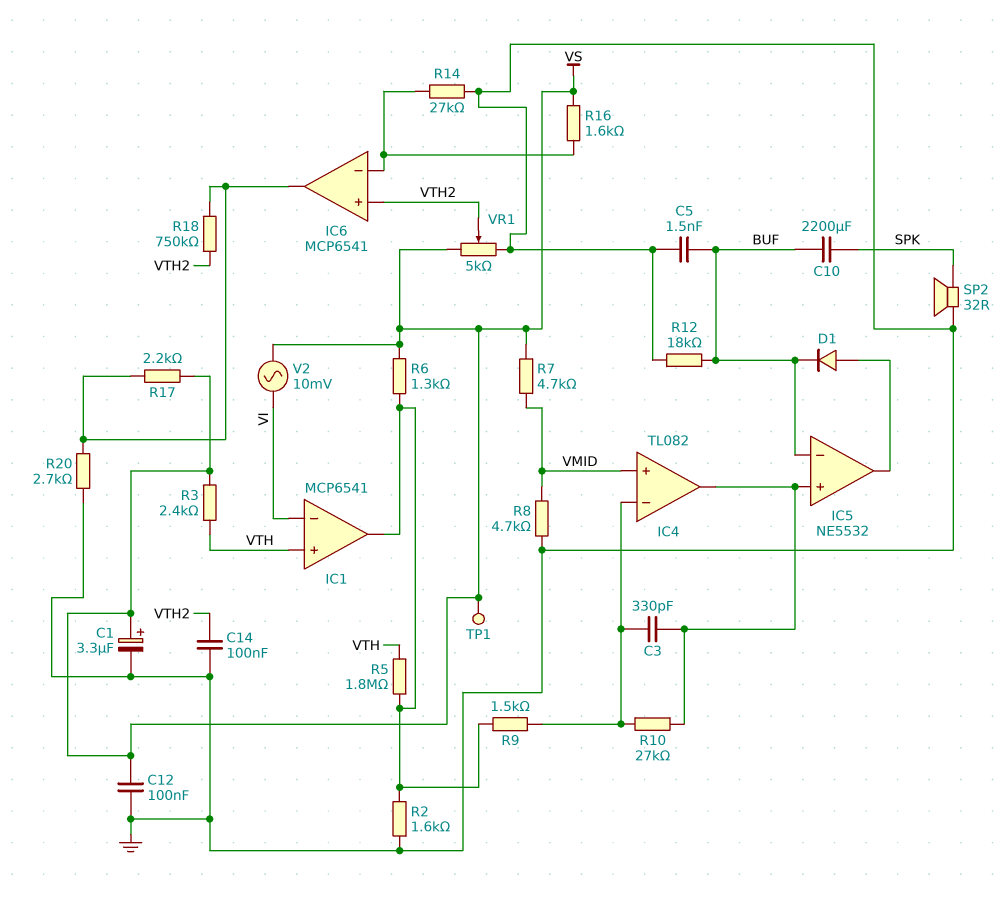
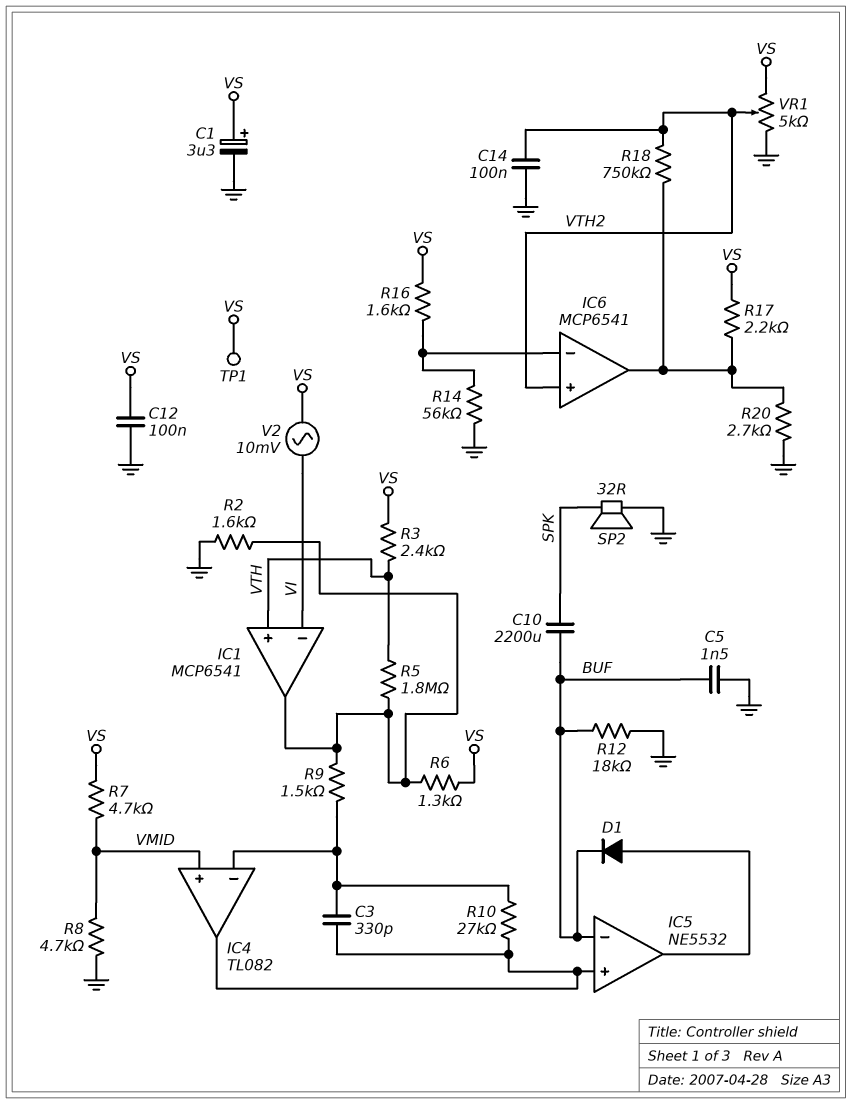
R14: 27k (GND, IC6/in-) -> 56k (GND, IC6/in-)

